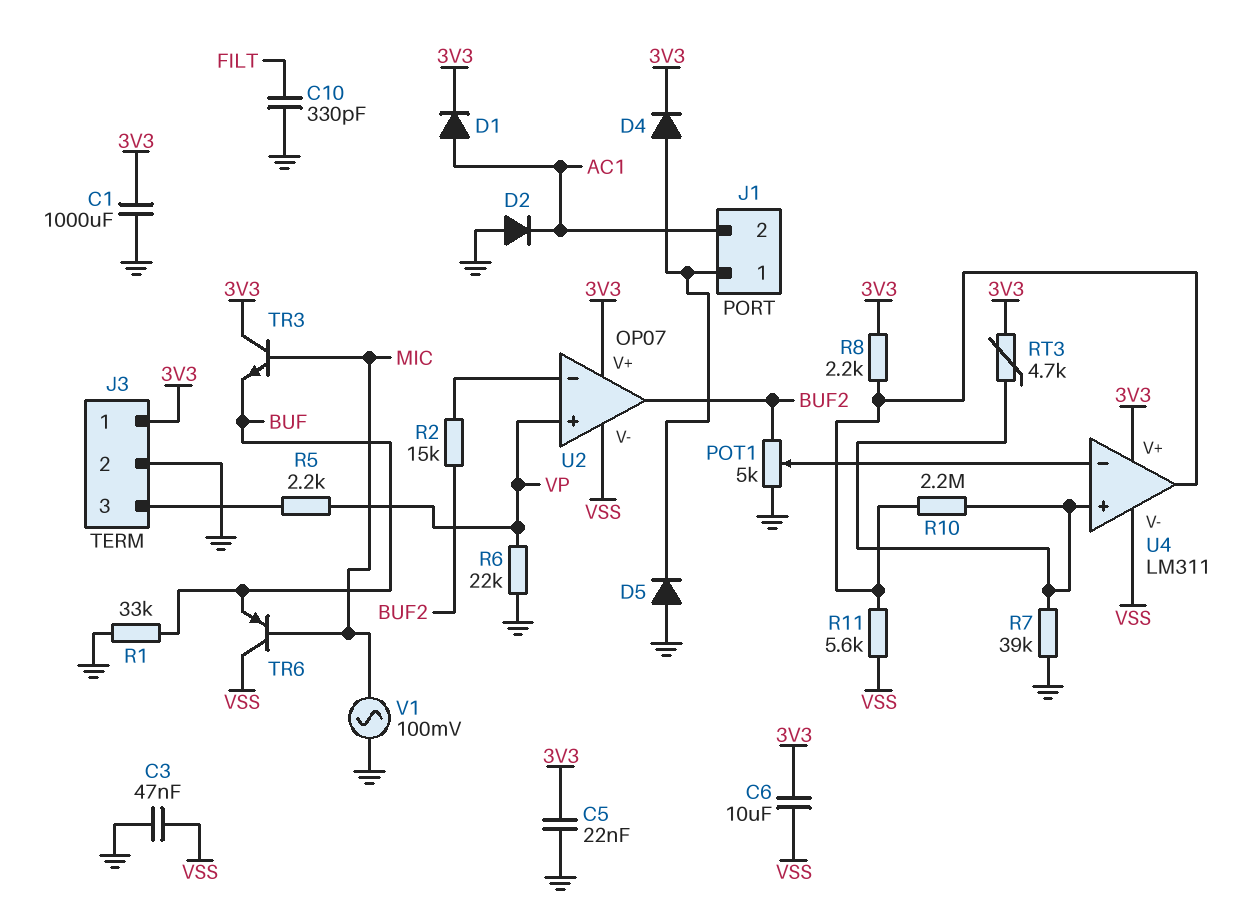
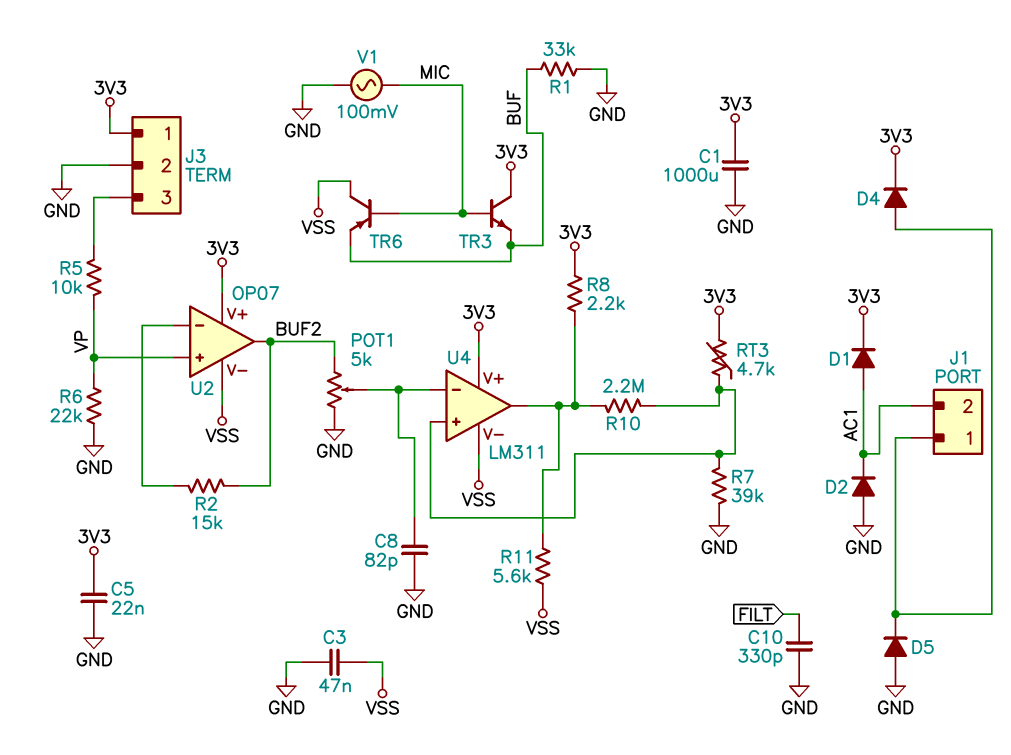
C6: 10uF (3V3, VSS) -> none
C8: none -> 82pF (GND, U4/in-)
R5: 2.2k (J3/3, VP) -> 10k (J3/3, VP)

